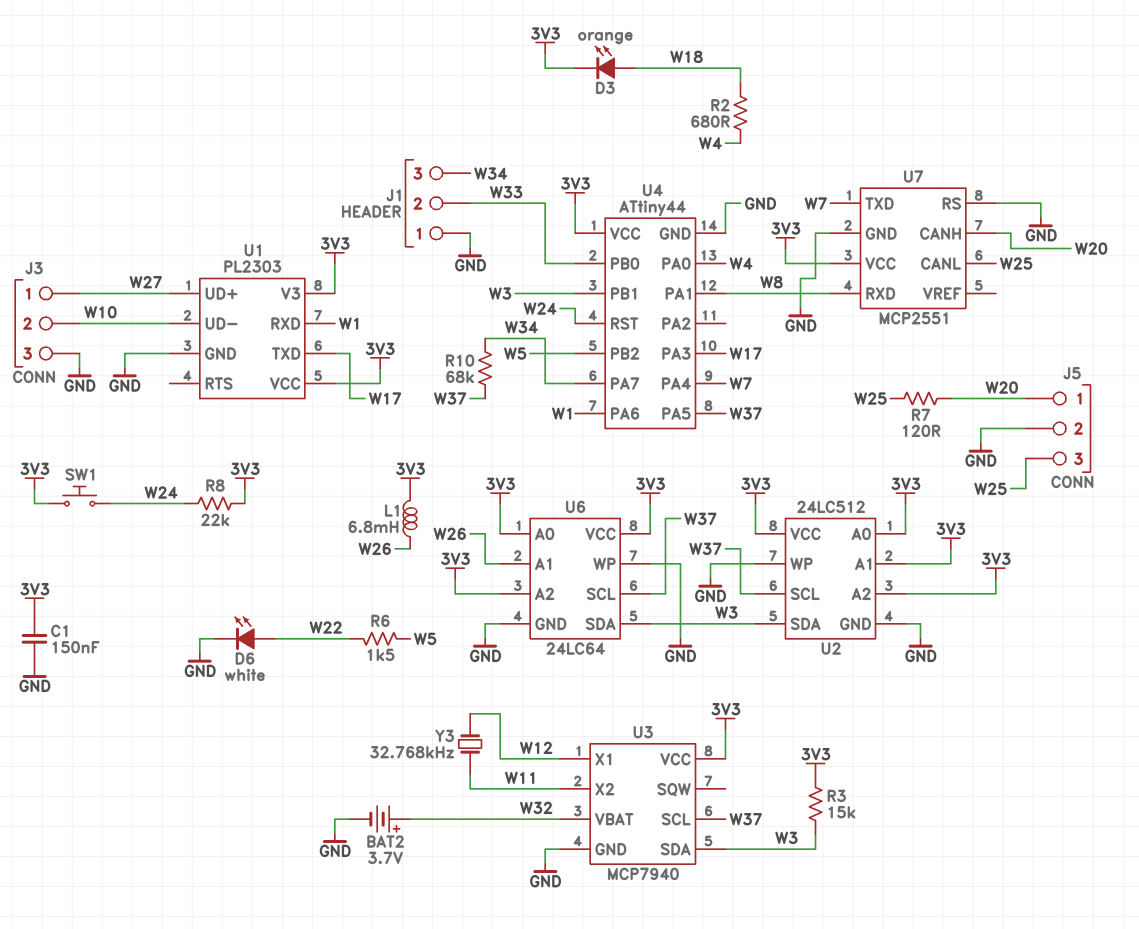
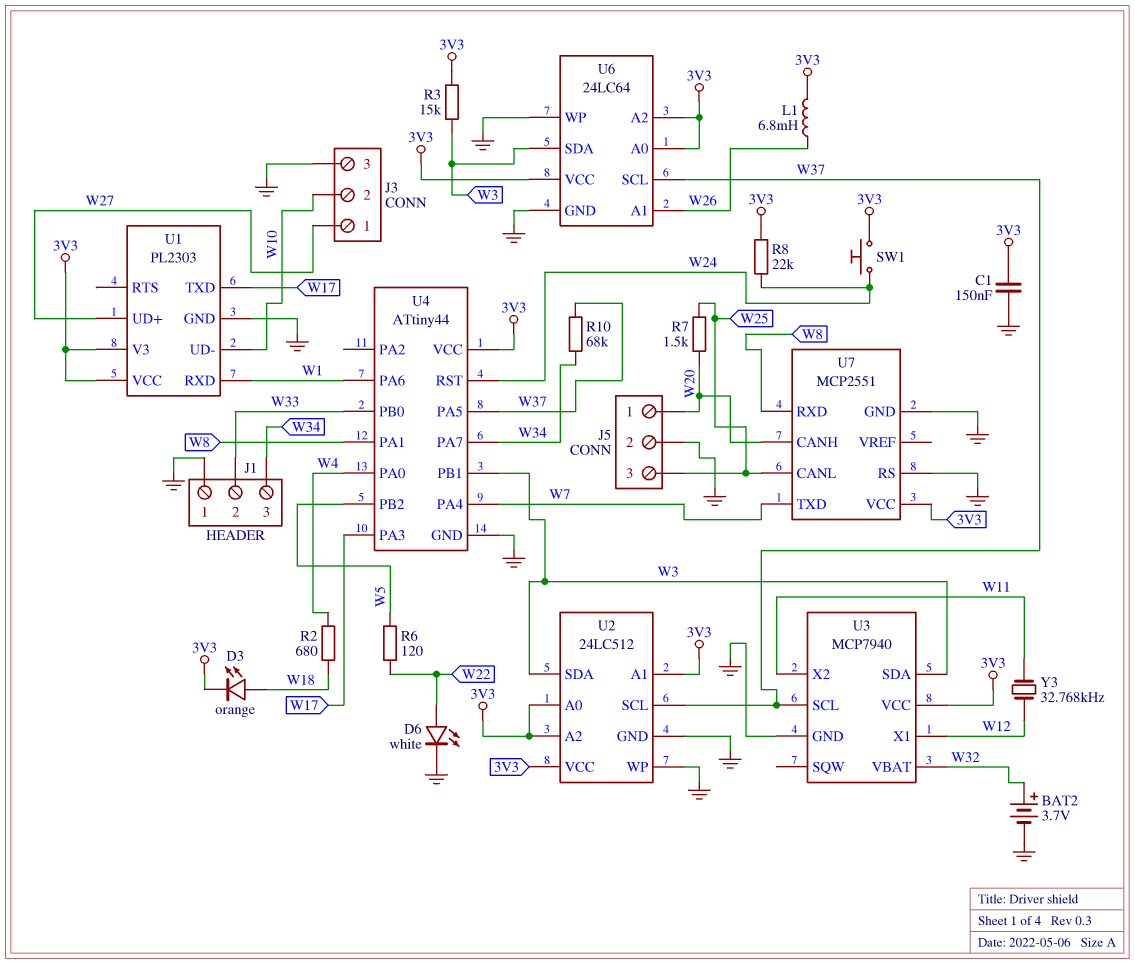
R6: 1.5k (W5, W22) -> 120 (W5, W22)
R7: 120 (W20, W25) -> 1.5k (W20, W25)

